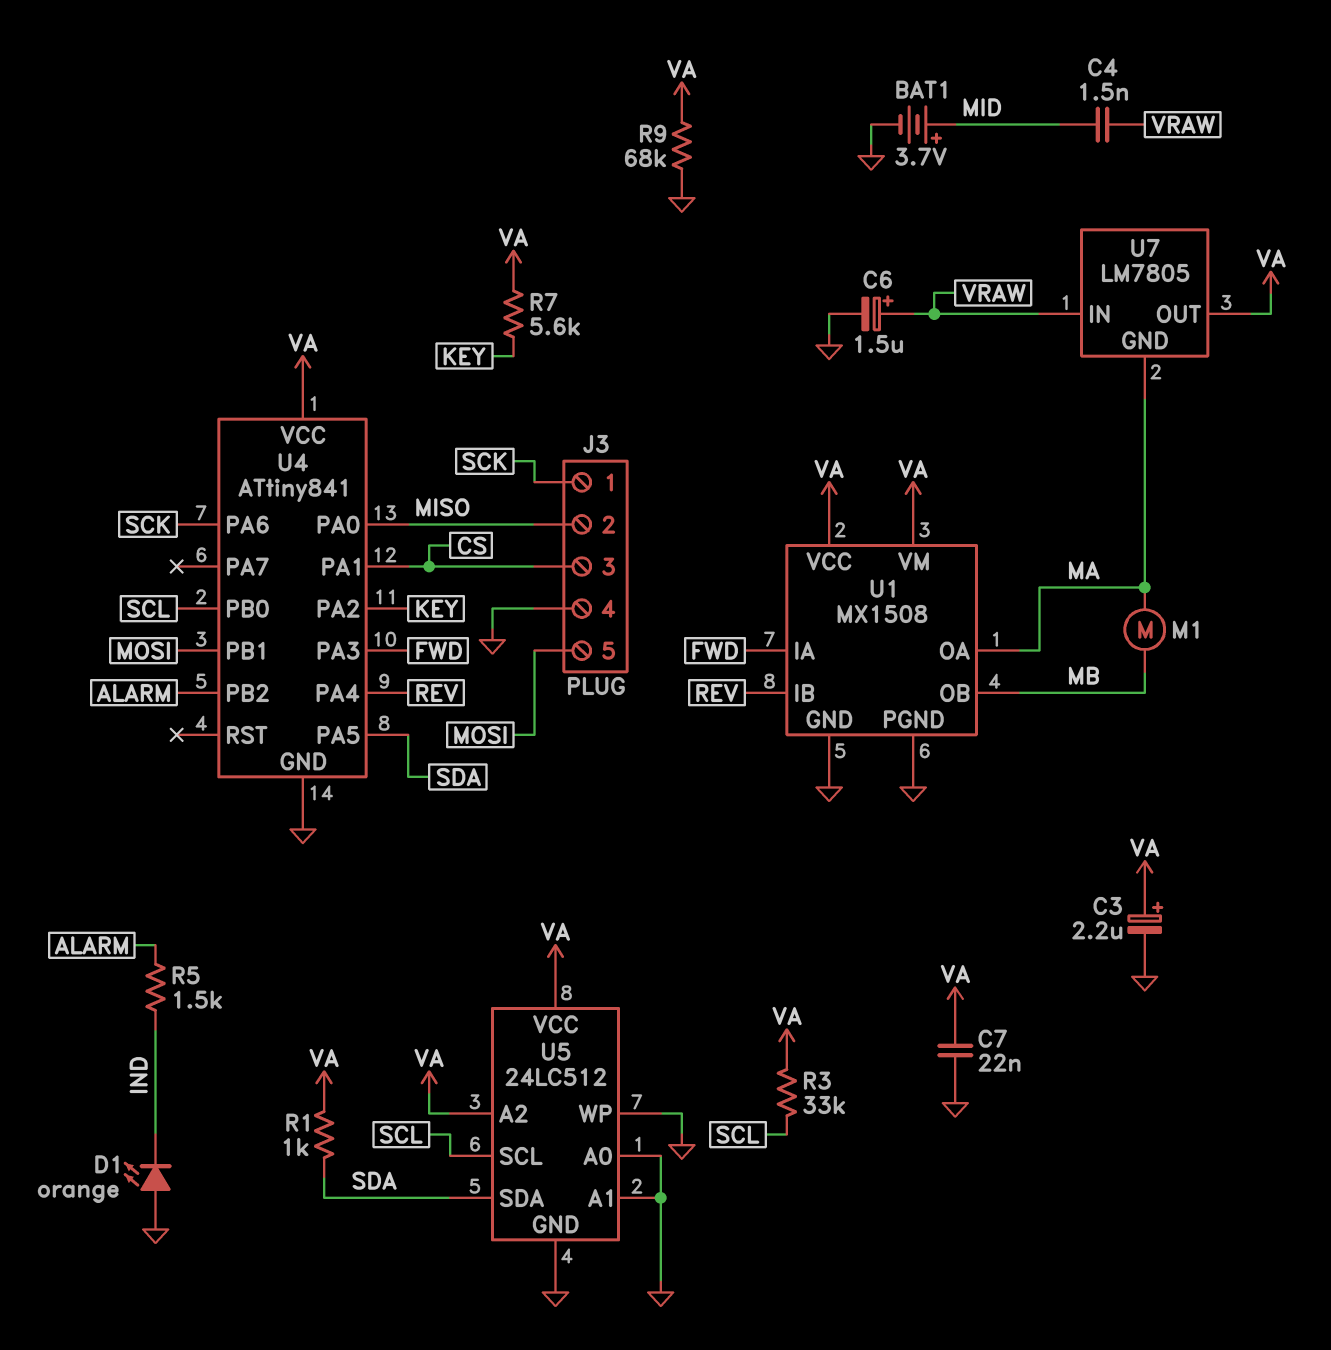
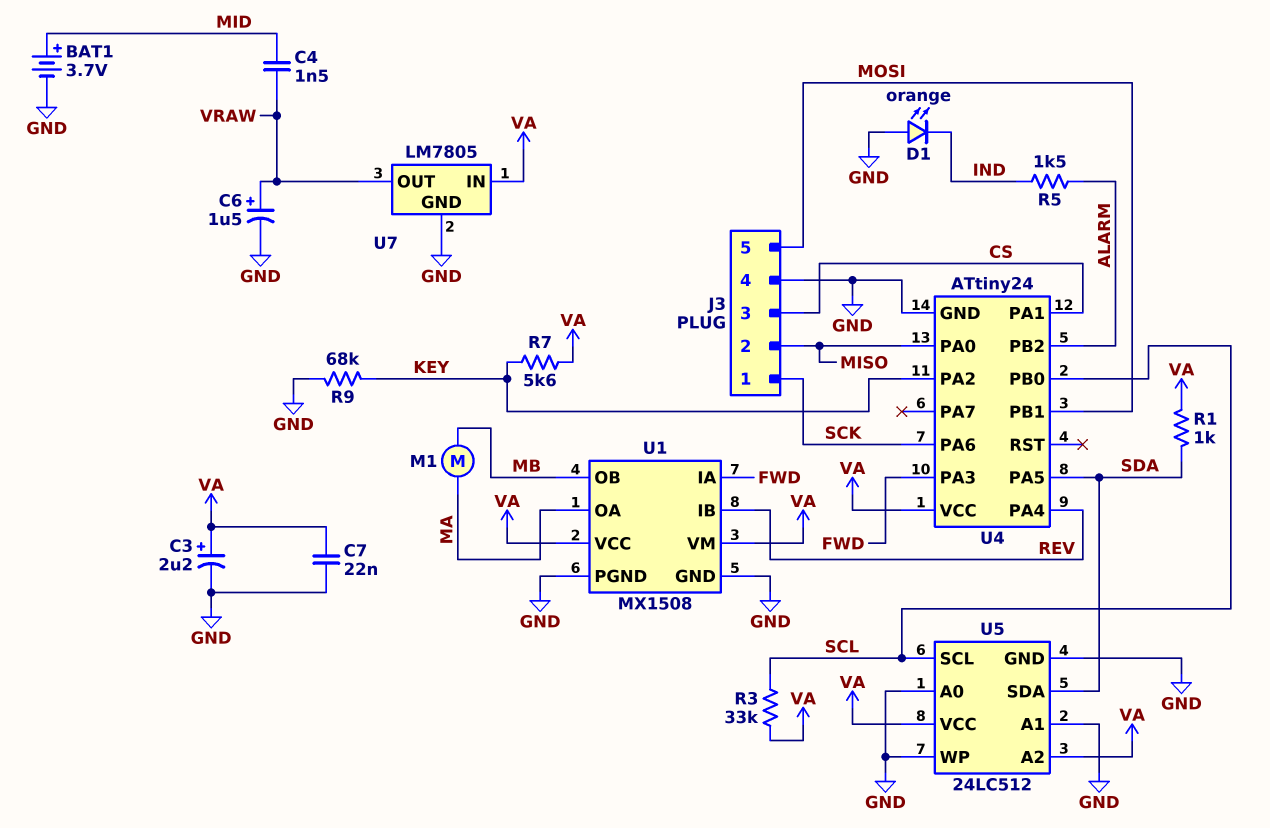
R9: 68k (GND, VA) -> 68k (GND, KEY)
U4: ATtiny841 -> ATtiny24
U7 pin GND: MA -> GND
U7 pin IN: VRAW -> VA
U7 pin OUT: VA -> VRAW

